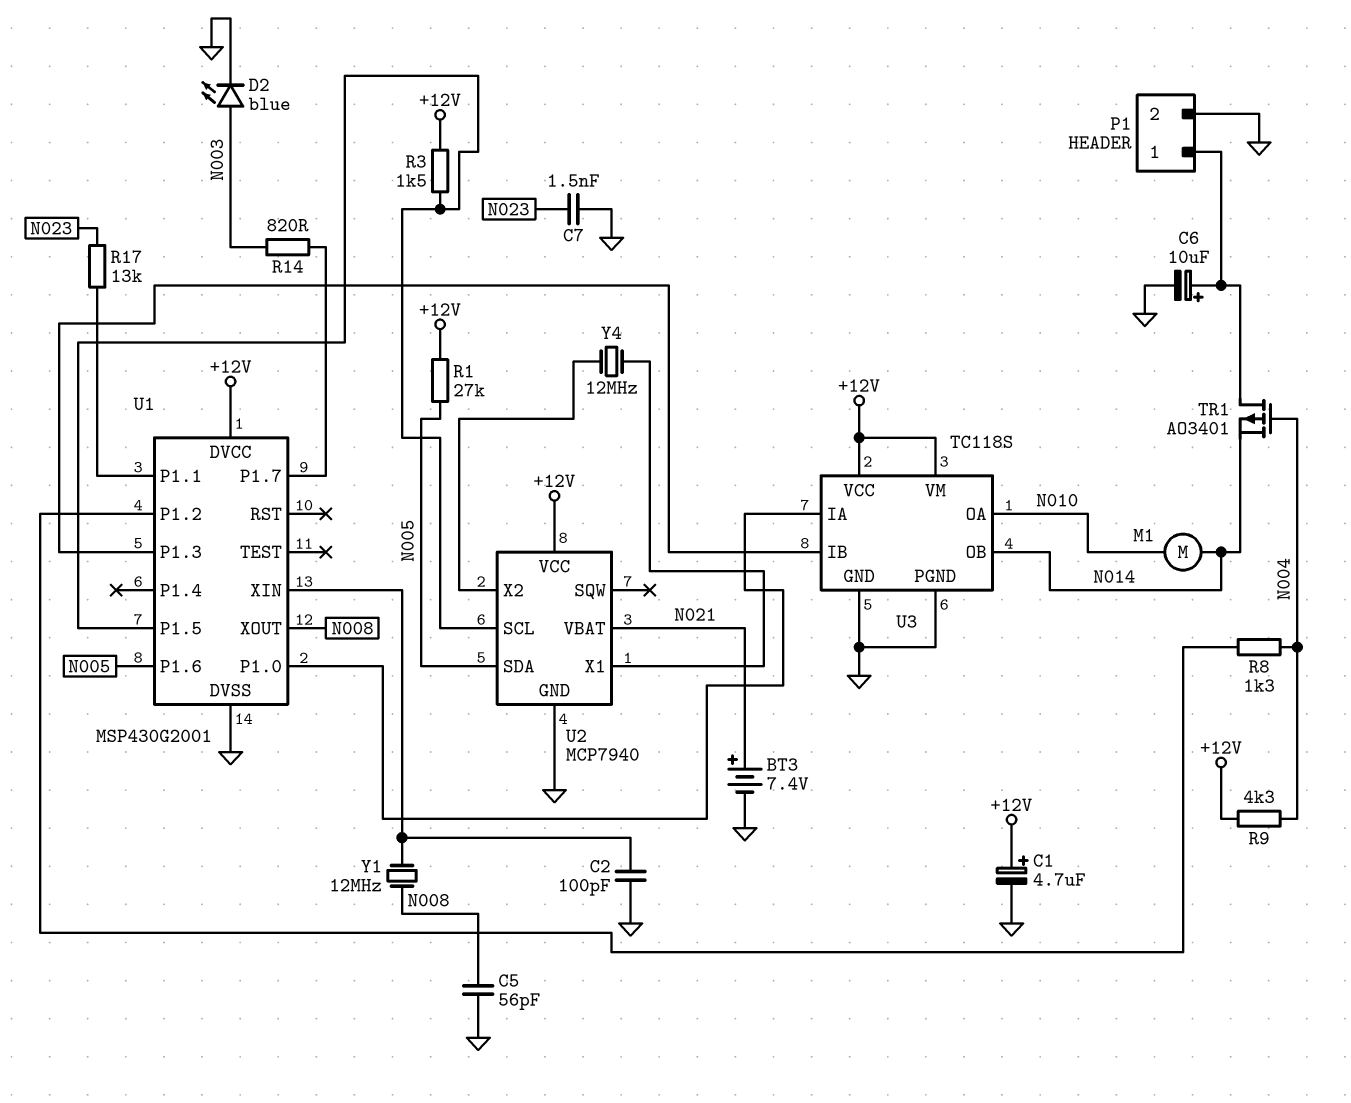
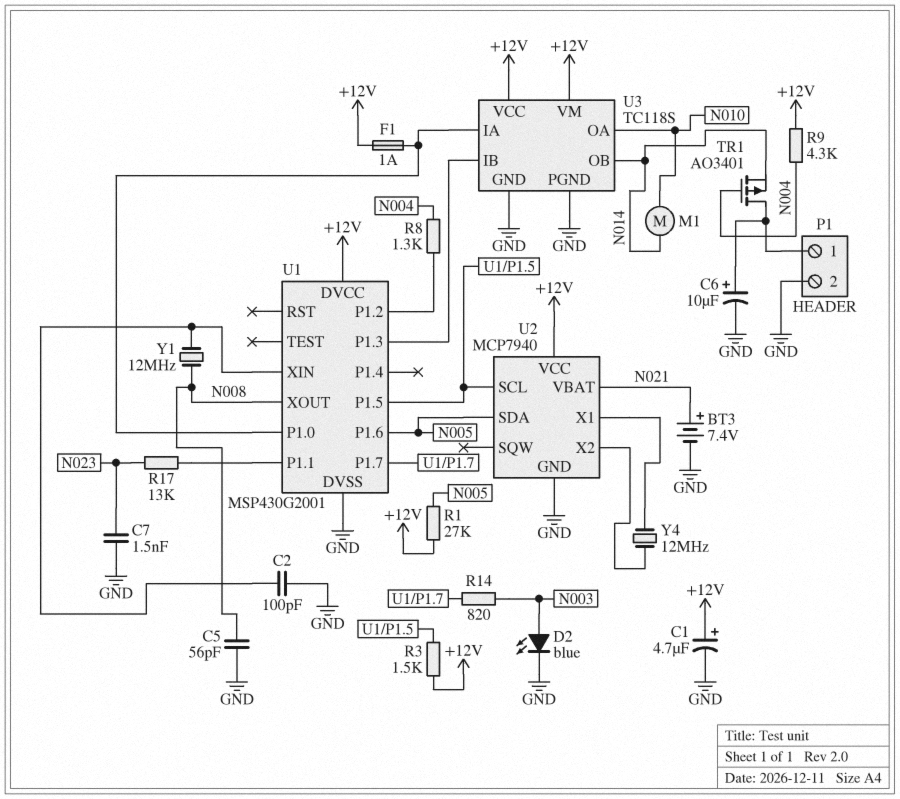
F1: none -> 1A (+12V, U1/P1.0)

